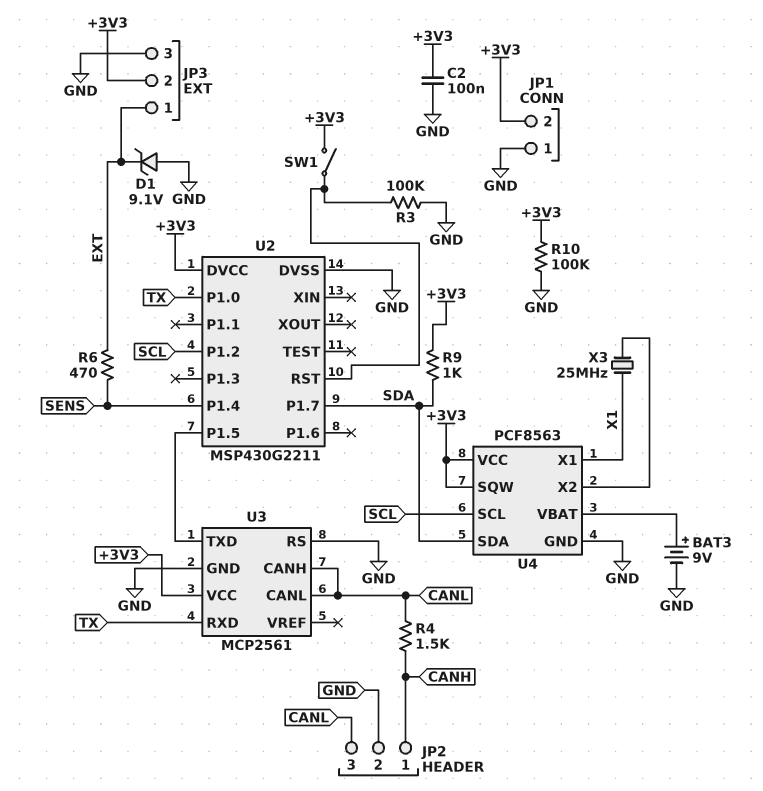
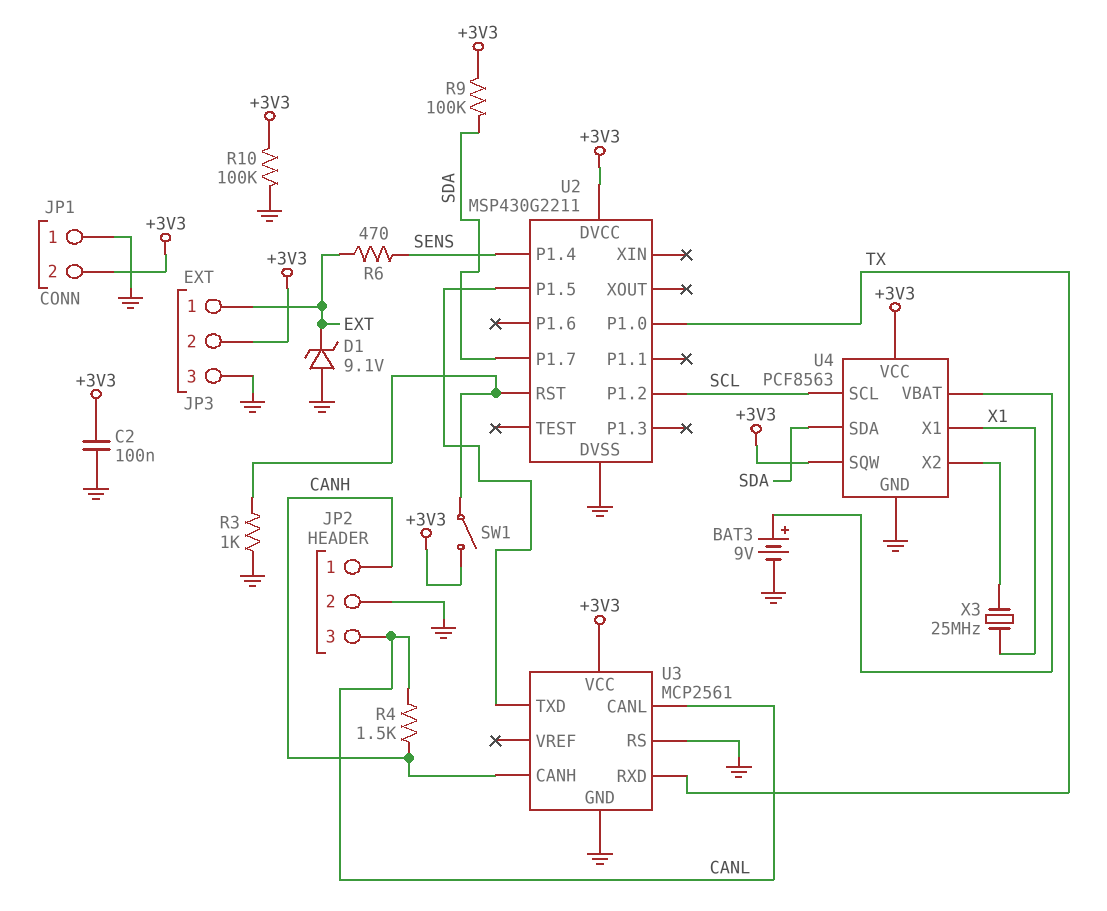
R3: 100k (GND, U2/RST) -> 1k (GND, U2/RST)
R9: 1k (+3V3, SDA) -> 100k (+3V3, SDA)
U3 pin CANH: CANL -> CANH

